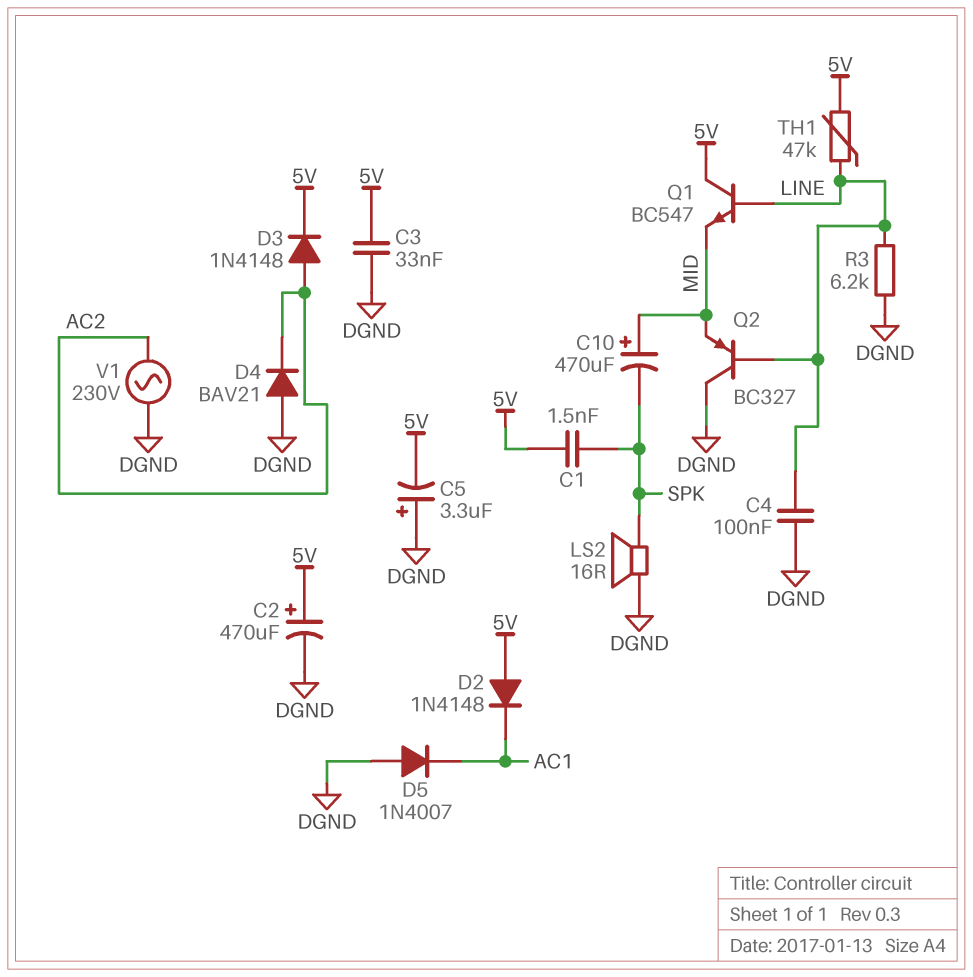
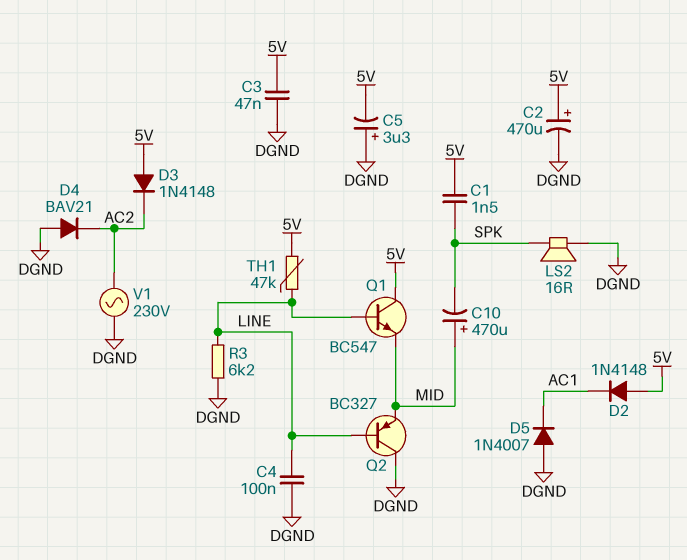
C3: 33nF (5V, DGND) -> 47nF (5V, DGND)
D3: diode 1N4148 (A AC2, K 5V) -> diode 1N4148 (A 5V, K AC2)

